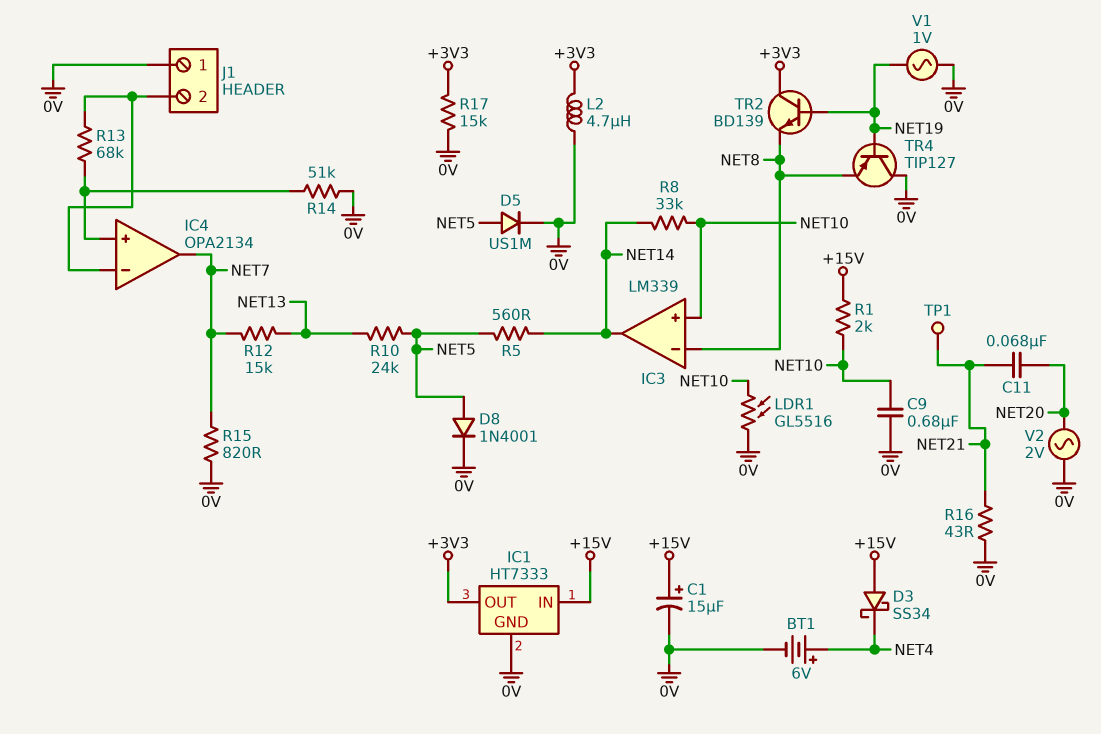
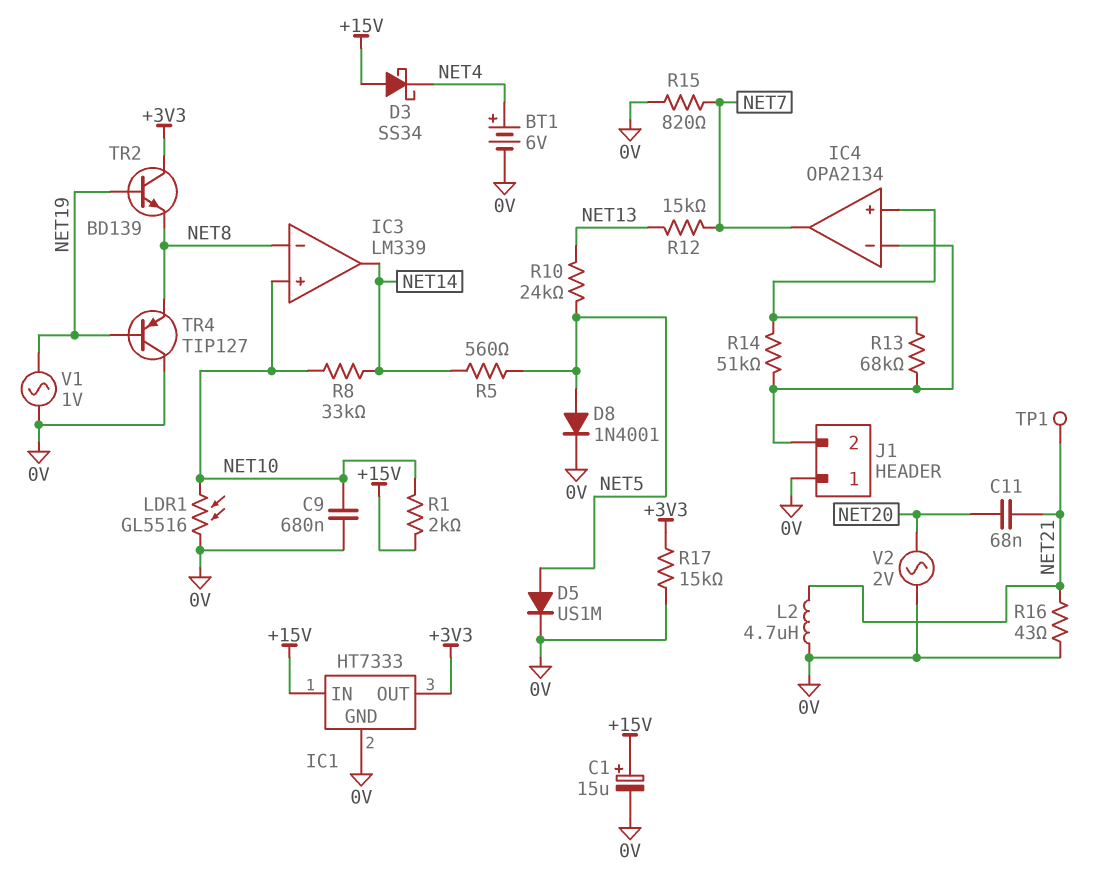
L2: 4.7uH (+3V3, 0V) -> 4.7uH (0V, NET21)
R14: 51k (0V, IC4/in+) -> 51k (IC4/in+, IC4/in-)

